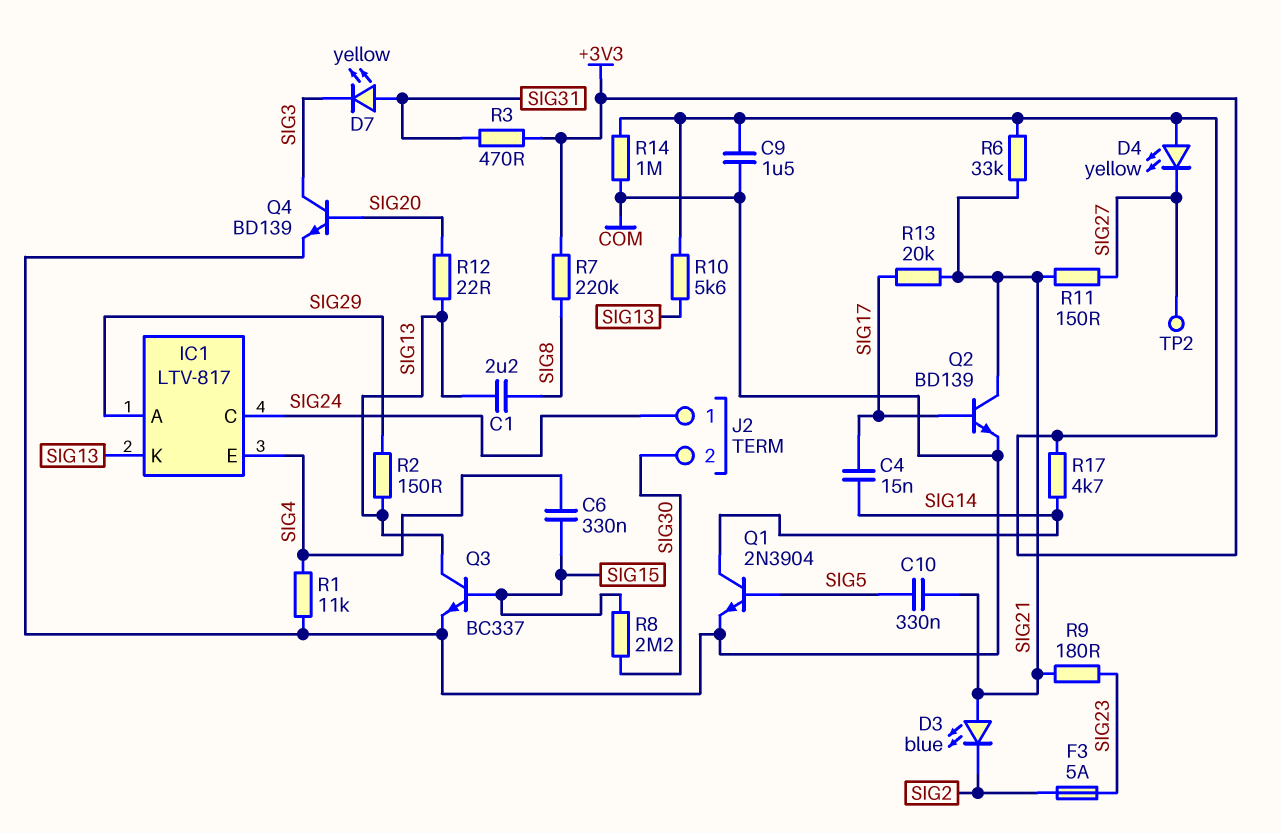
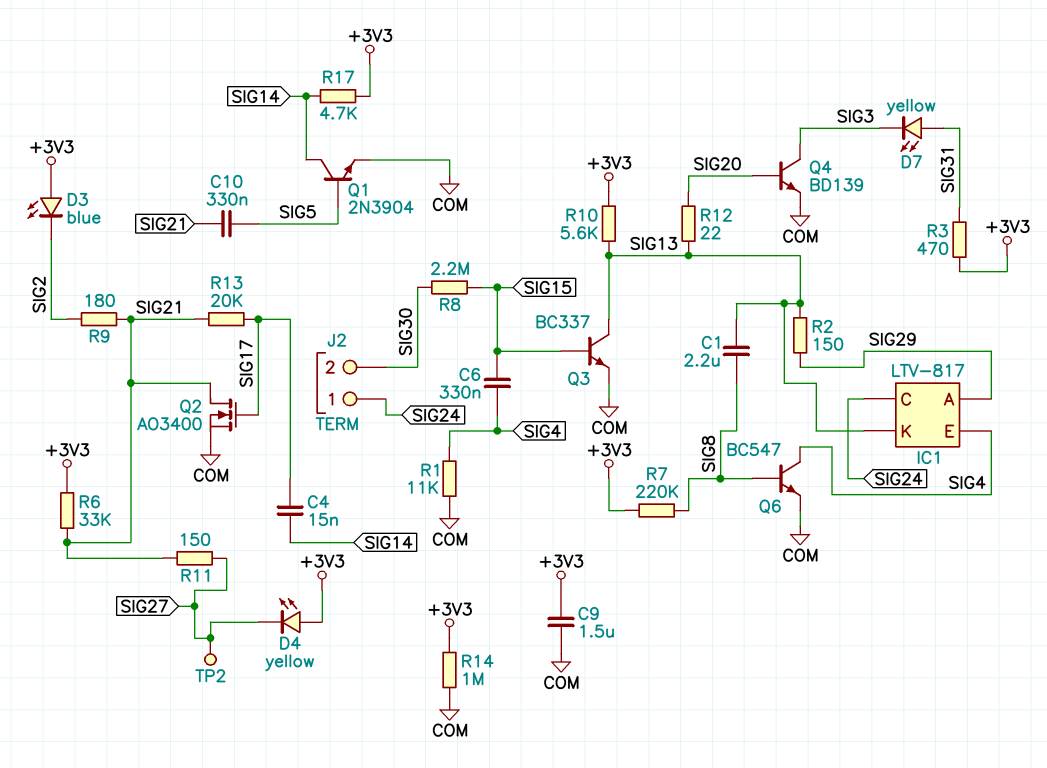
D3: LED blue (A SIG21, K SIG2) -> LED blue (A +3V3, K SIG2)
F3: 5A (SIG2, SIG23) -> none
Q2: NPN BD139 (B SIG17, C SIG21, E COM) -> NMOS AO3400 (G SIG17, D SIG21, S COM)
Q6: none -> NPN BC547 (B SIG8, C SIG4, E COM)
R9: 180 (SIG21, SIG23) -> 180 (SIG2, SIG21)

